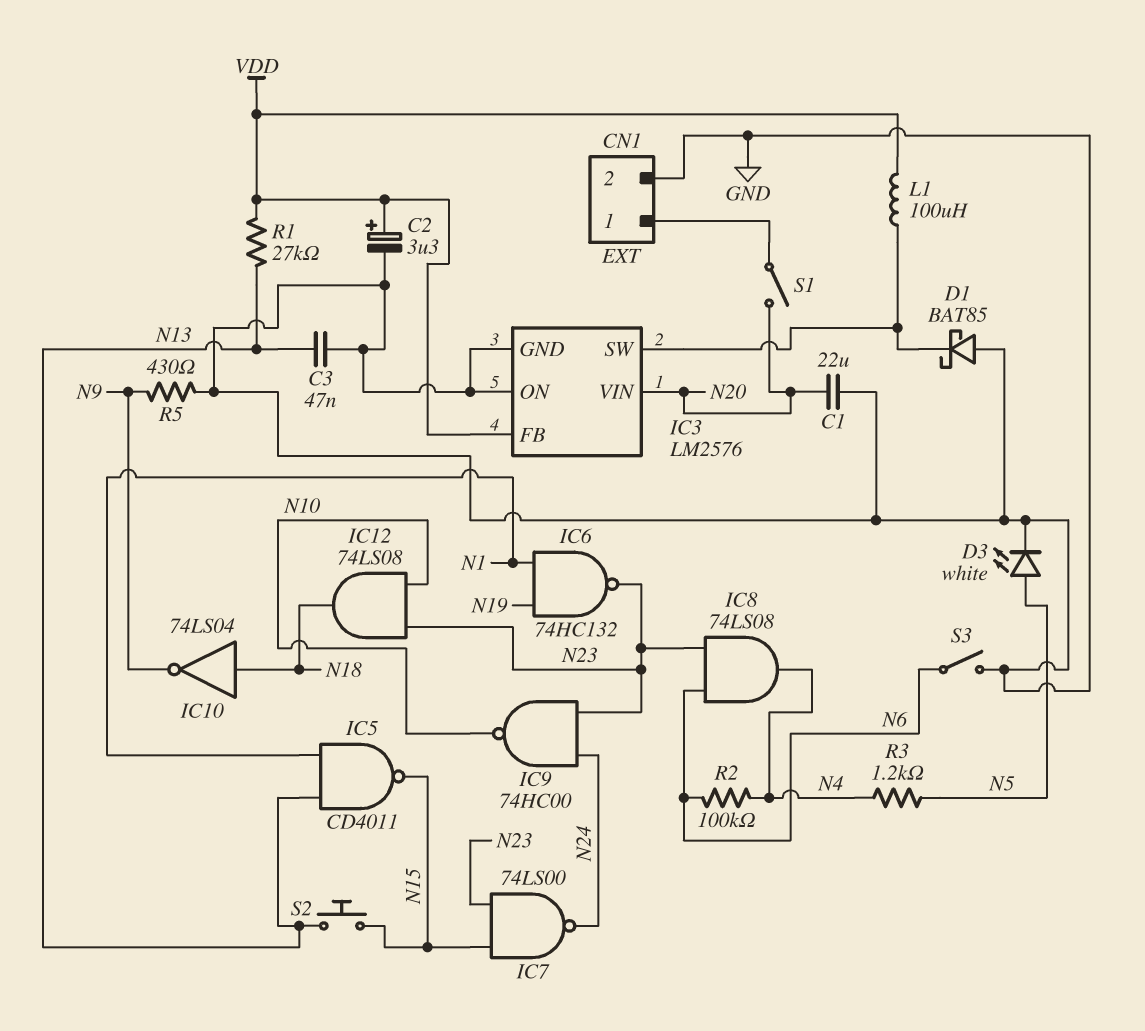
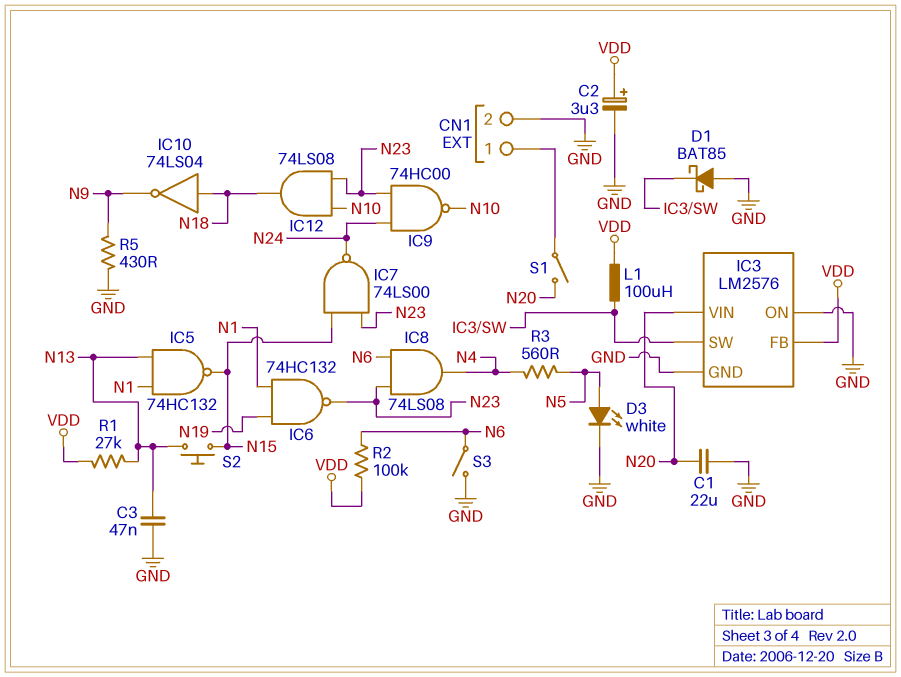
IC5: NAND CD4011 (in N1, in N13, out N15) -> NAND 74HC132 (in N1, in N13, out N15)
R2: 100k (N4, N6) -> 100k (N6, VDD)
R3: 1.2k (N4, N5) -> 560 (N4, N5)

